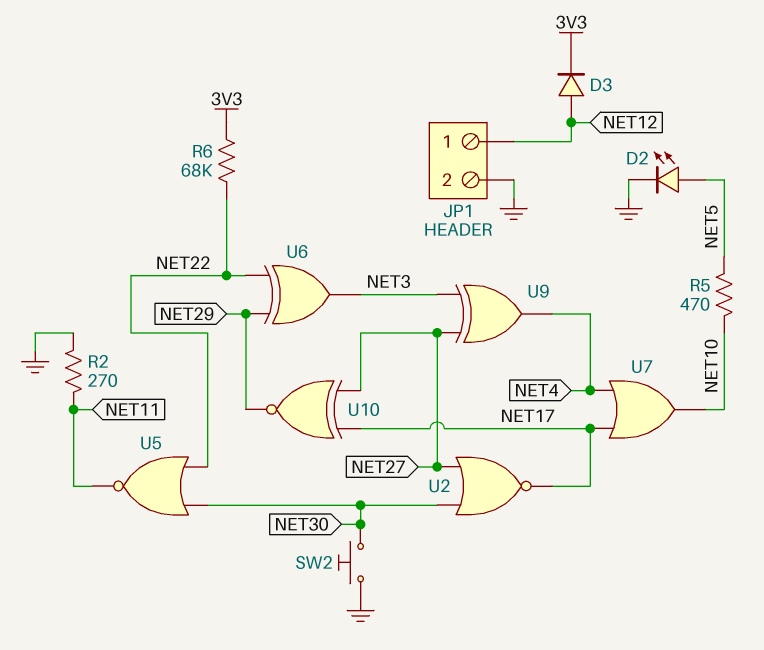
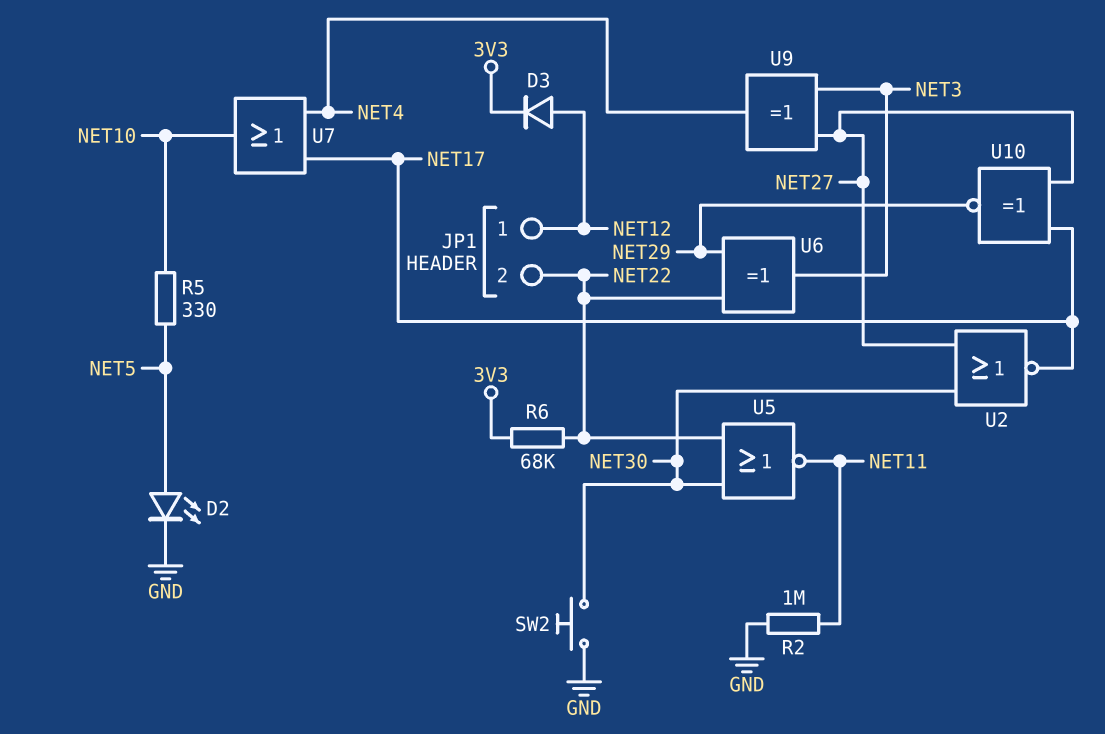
JP1 pin 2: GND -> NET22
R2: 270 (GND, NET11) -> 1M (GND, NET11)
R5: 470 (NET5, NET10) -> 330 (NET5, NET10)

